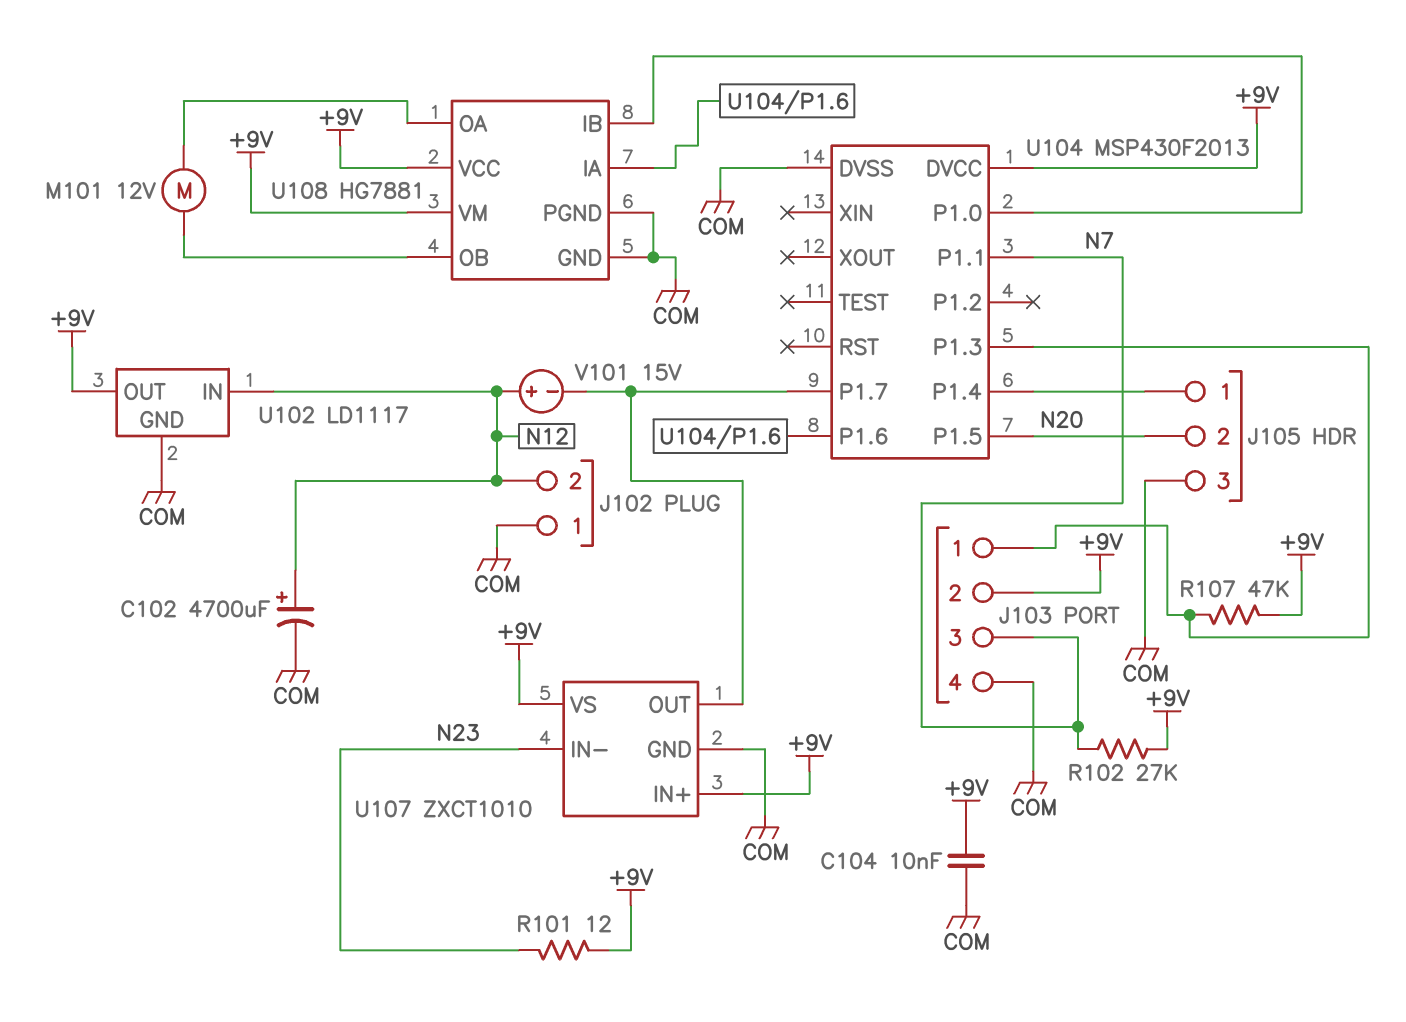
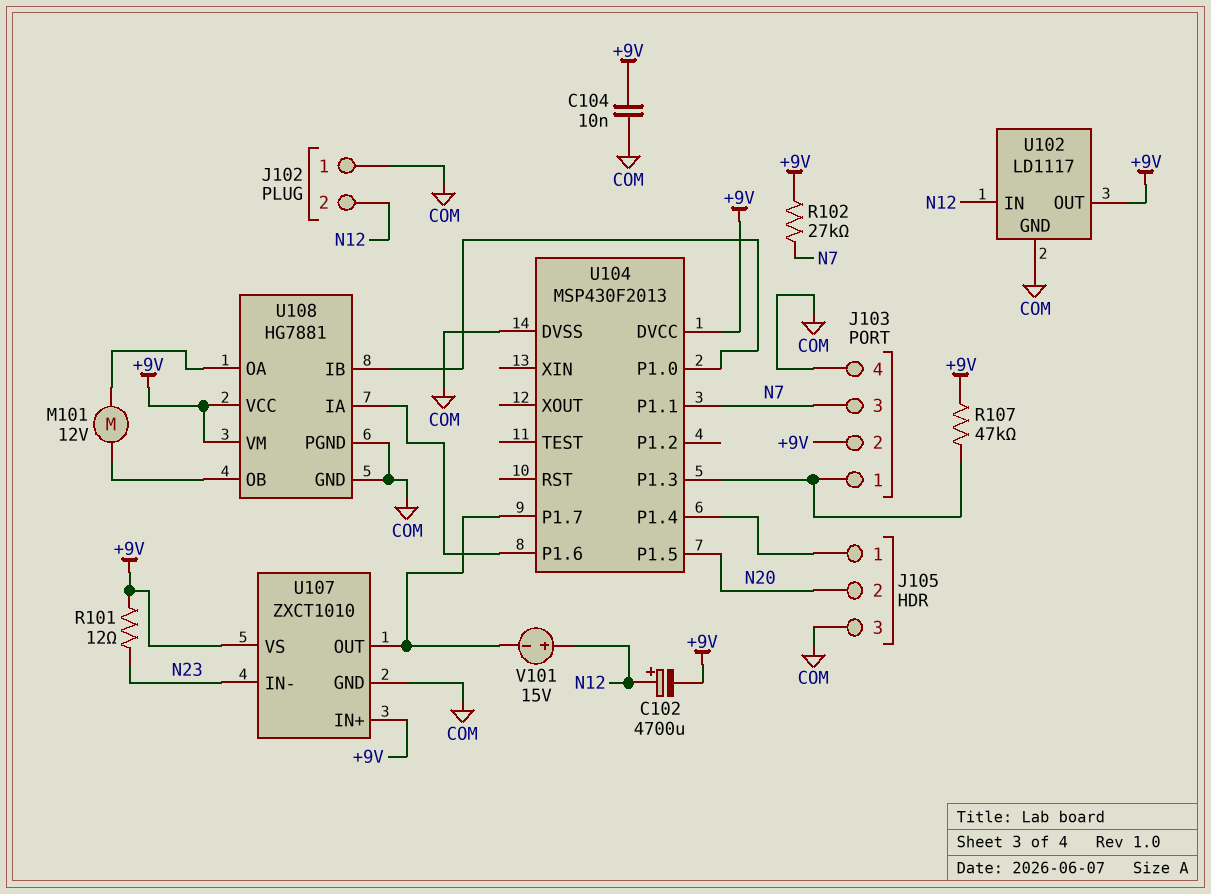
C102: 4700uF (plus N12, minus COM) -> 4700uF (plus N12, minus +9V)

